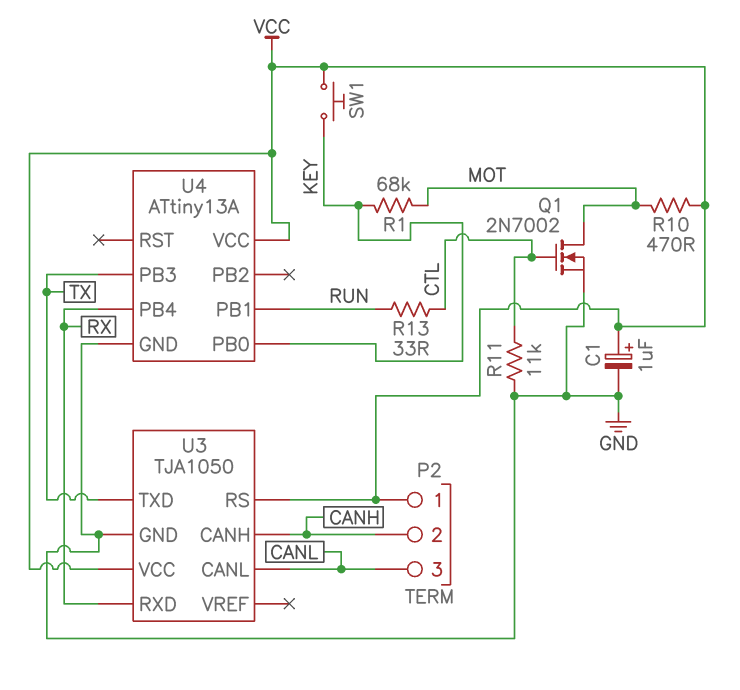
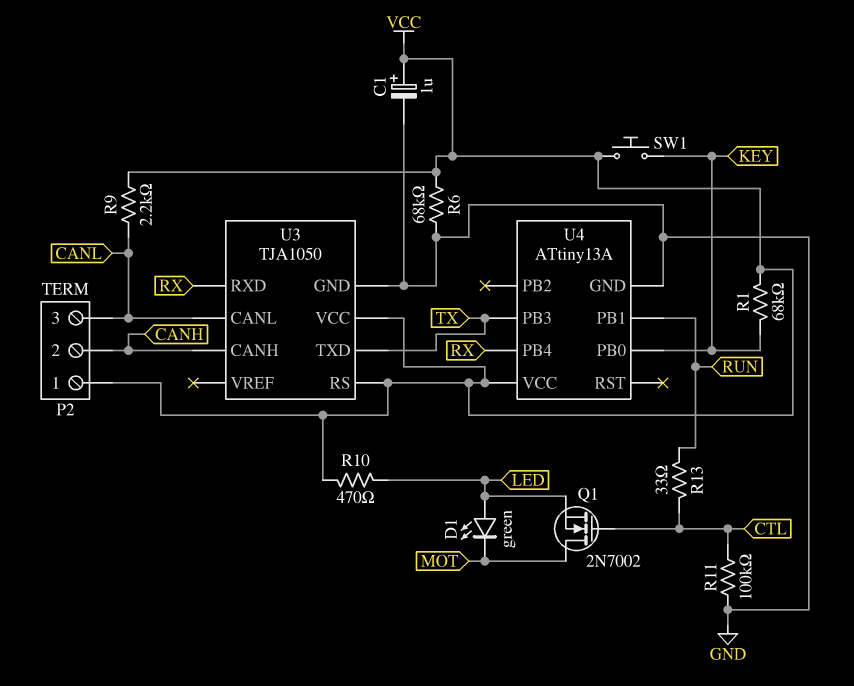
D1: none -> LED green (A LED, K MOT)
Q1: NMOS 2N7002 (G CTL, D MOT, S GND) -> NMOS 2N7002 (G CTL, D MOT, S LED)
R1: 68k (KEY, MOT) -> 68k (KEY, VCC)
R6: none -> 68k (GND, VCC)
R9: none -> 2.2k (CANL, VCC)
R10: 470 (MOT, VCC) -> 470 (LED, VCC)
R11: 11k (CTL, GND) -> 100k (CTL, GND)

